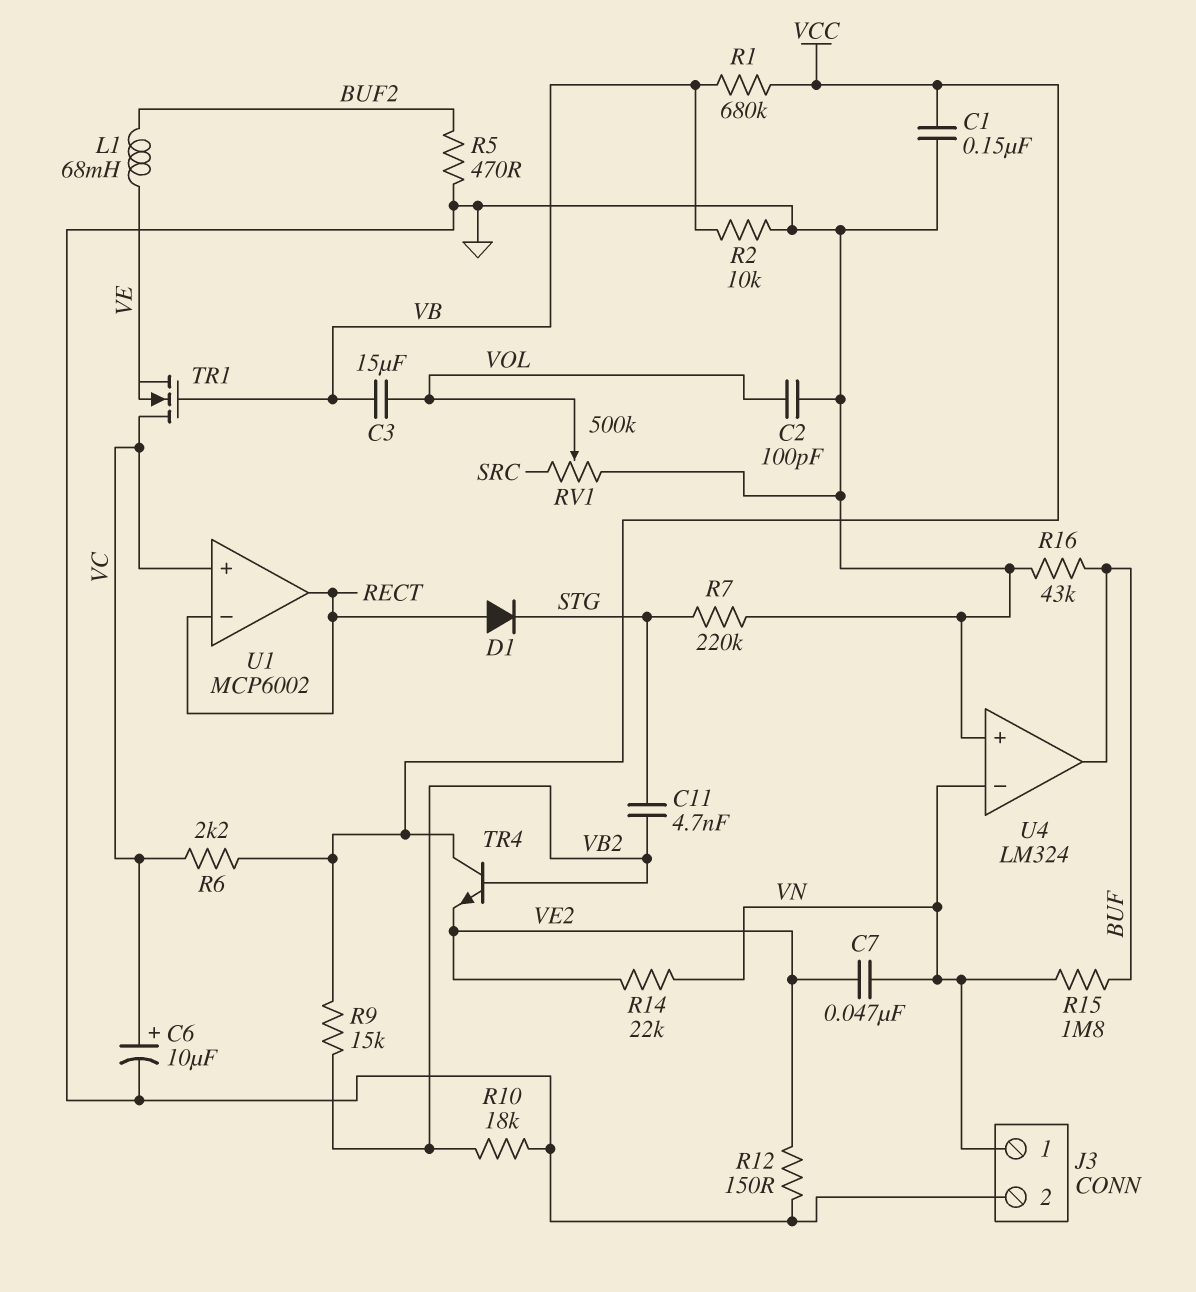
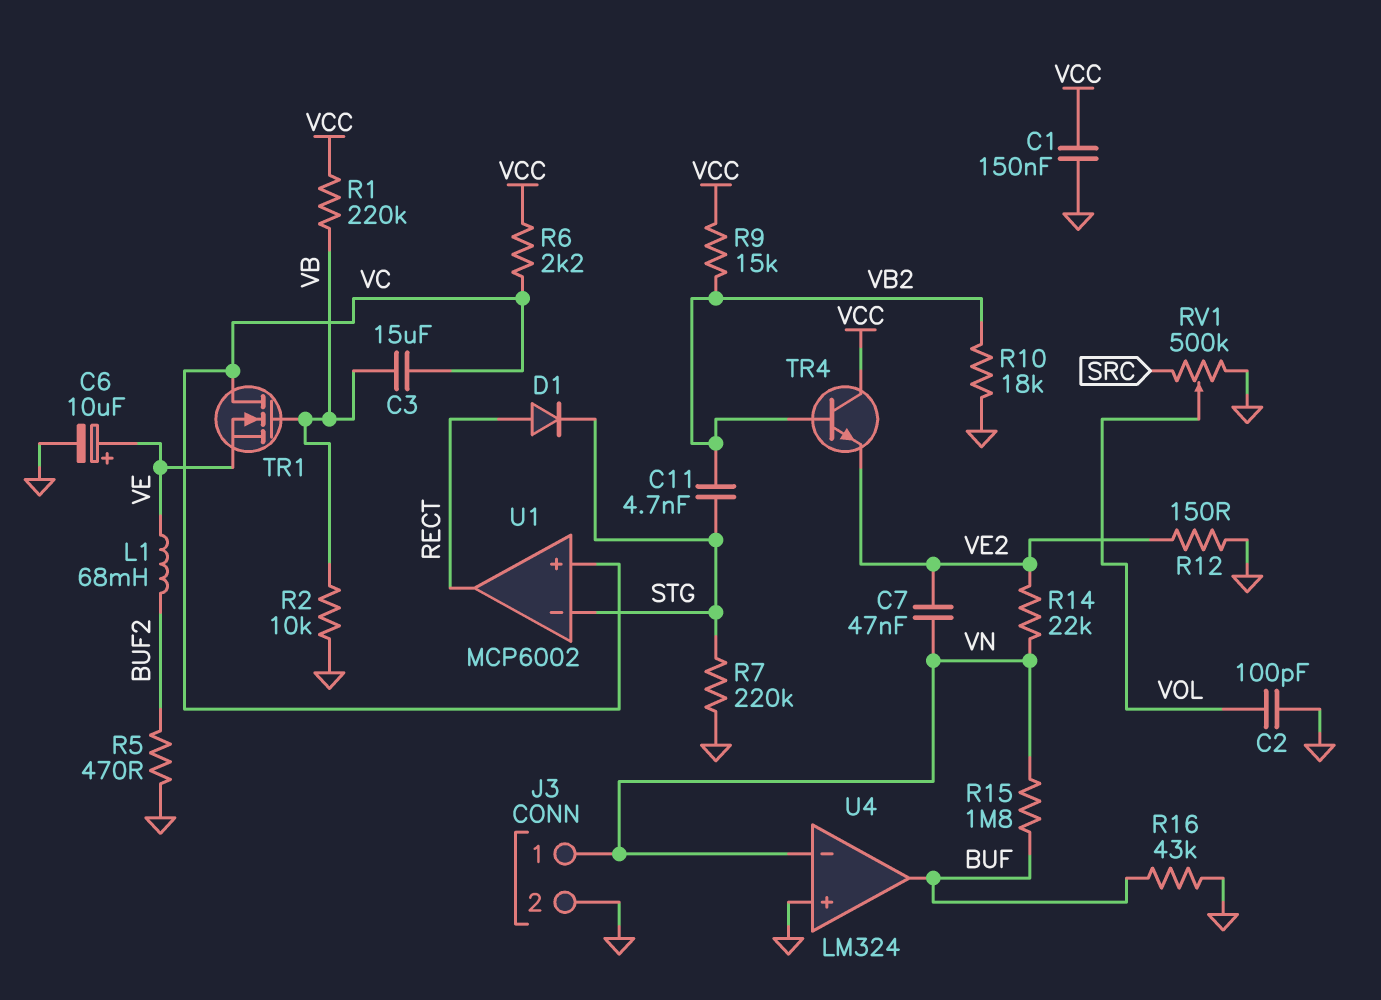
C3: 15uF (VB, VOL) -> 15uF (VB, VC)
C6: 10uF (plus VC, minus GND) -> 10uF (plus VE, minus GND)
R1: 680k (VB, VCC) -> 220k (VB, VCC)
U1 pin in-: RECT -> STG

